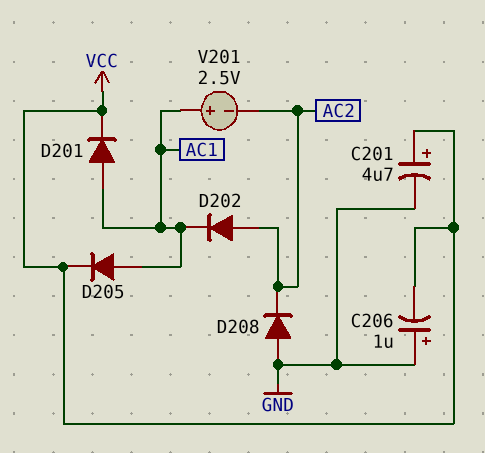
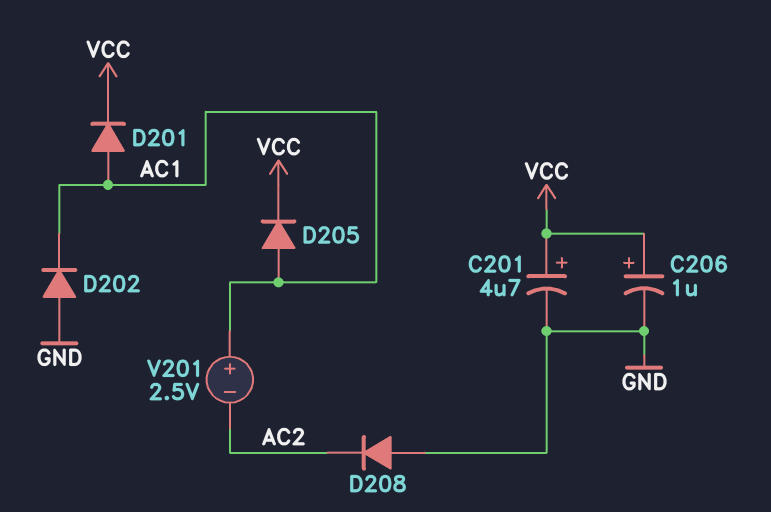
C206: 1uF (plus GND, minus VCC) -> 1uF (plus VCC, minus GND)
D202: diode (A AC2, K AC1) -> diode (A GND, K AC1)

